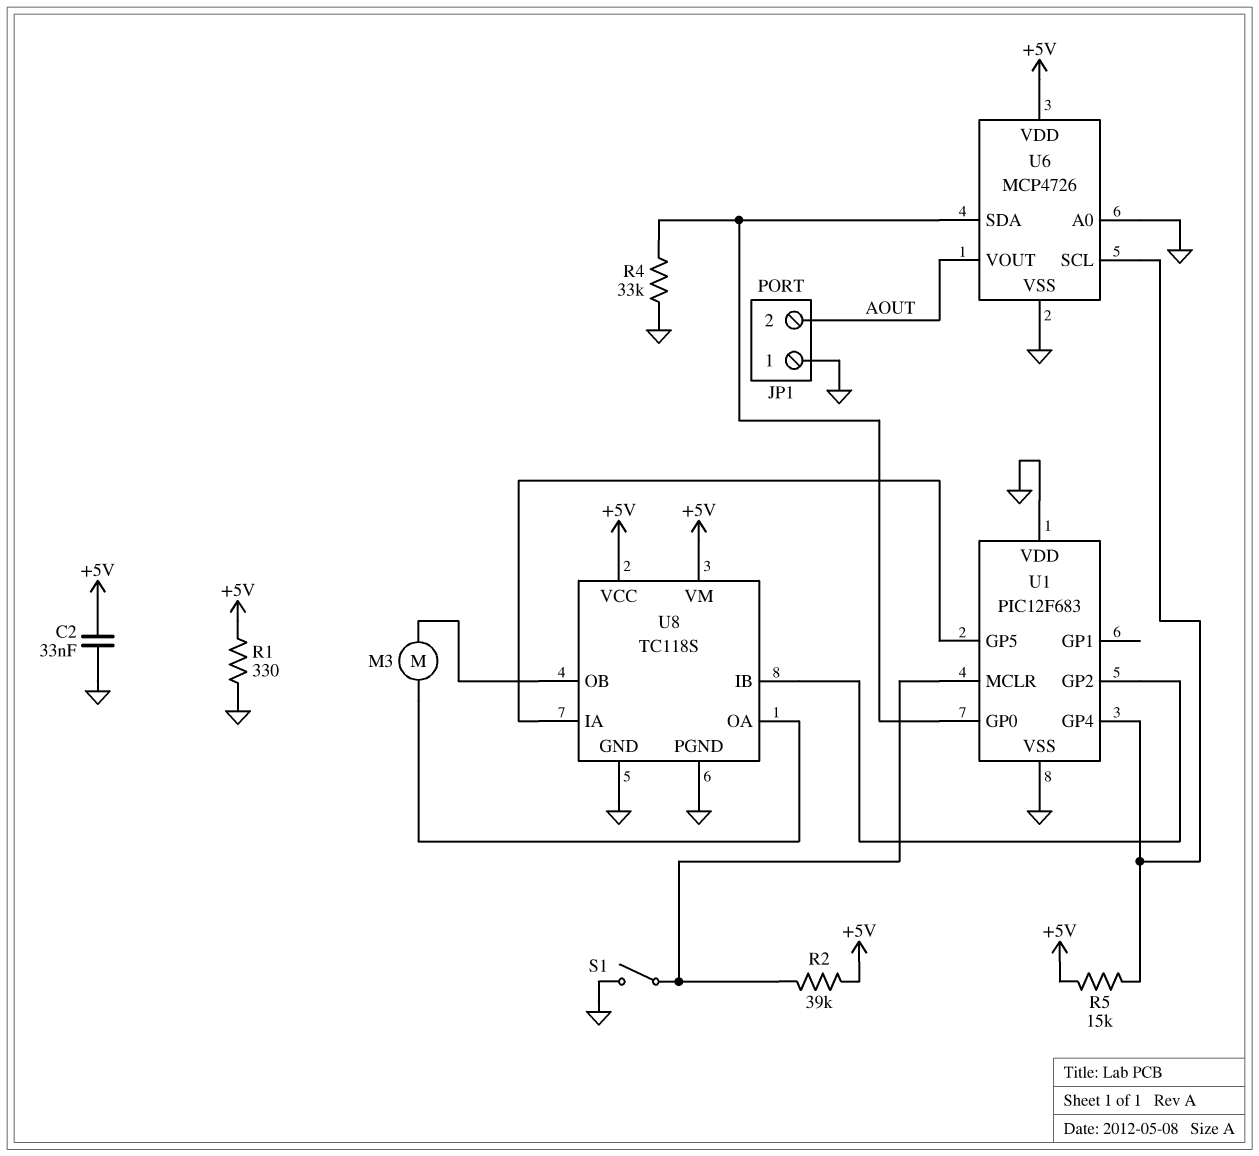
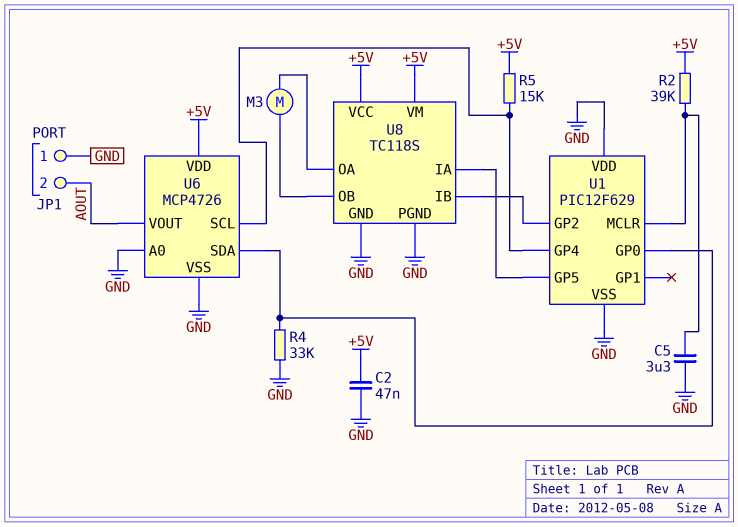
C2: 33nF (+5V, GND) -> 47nF (+5V, GND)
C5: none -> 3.3uF (GND, U1/MCLR)
R1: 330 (+5V, GND) -> none
S1: switch (GND, U1/MCLR) -> none
U1: PIC12F683 -> PIC12F629

